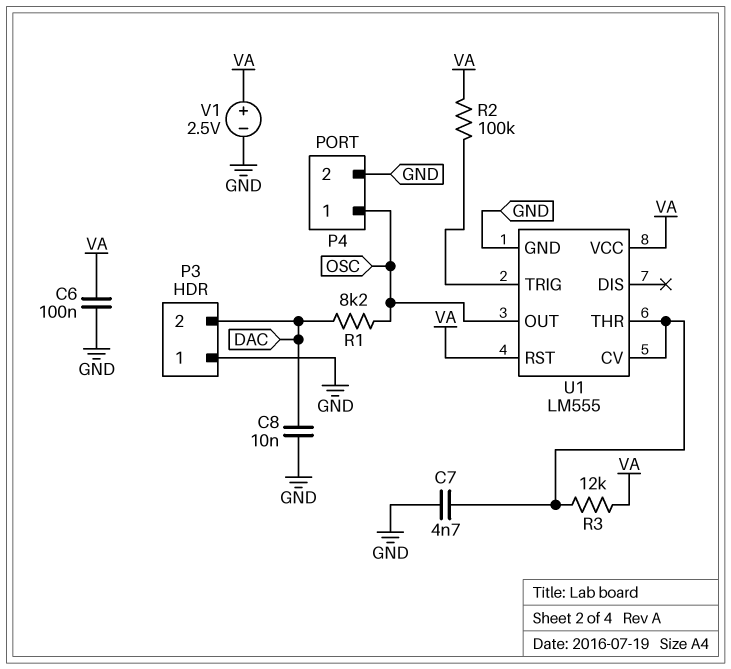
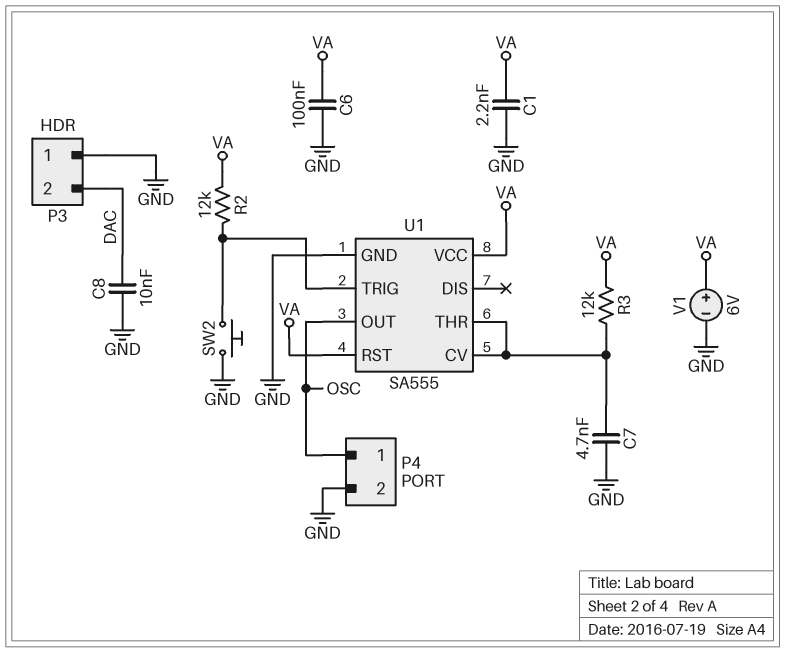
C1: none -> 2.2nF (GND, VA)
R1: 8.2k (DAC, OSC) -> none
R2: 100k (U1/TRIG, VA) -> 12k (U1/TRIG, VA)
SW2: none -> button (GND, U1/TRIG)
U1: LM555 -> SA555
V1: 2.5V (plus VA, minus GND) -> 6V (plus VA, minus GND)

